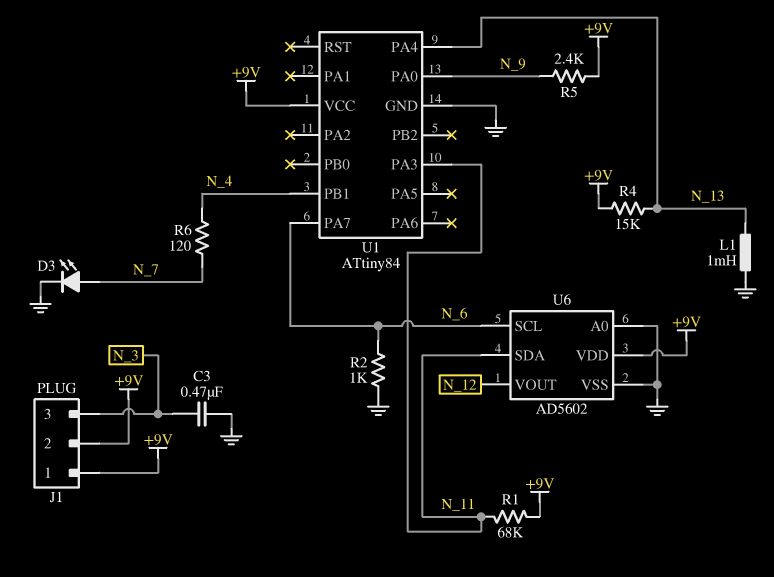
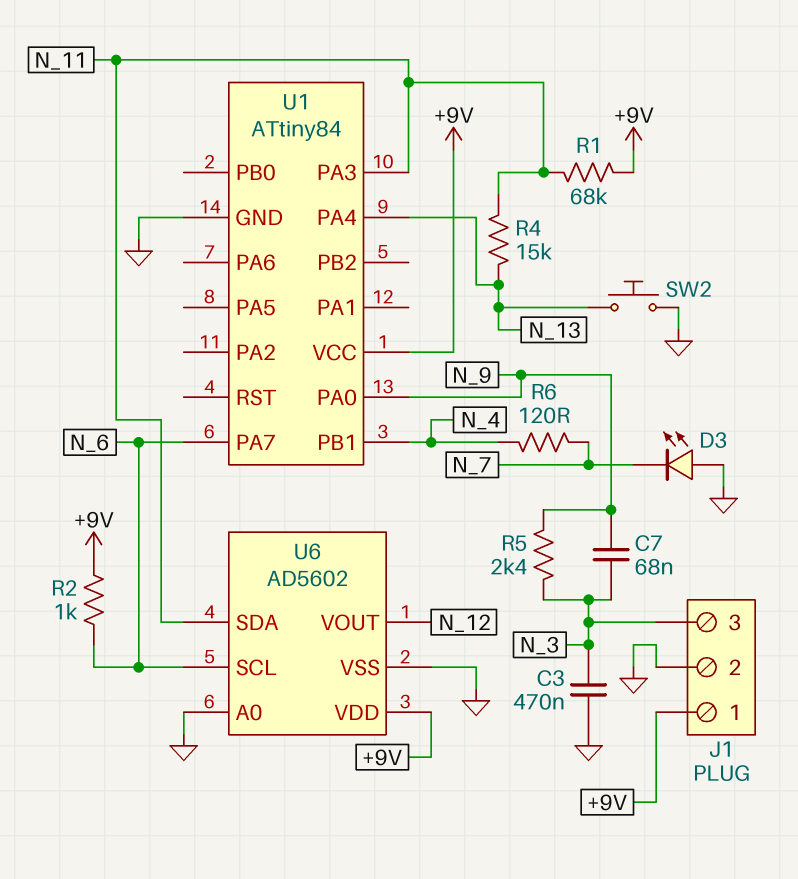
C7: none -> 68nF (N_3, N_9)
D3: LED (A N_7, K GND) -> LED (A GND, K N_7)
J1 pin 2: +9V -> GND
L1: 1mH (GND, N_13) -> none
R2: 1k (GND, N_6) -> 1k (+9V, N_6)
R4: 15k (+9V, N_13) -> 15k (N_11, N_13)
R5: 2.4k (+9V, N_9) -> 2.4k (N_3, N_9)
SW2: none -> button (GND, N_13)

